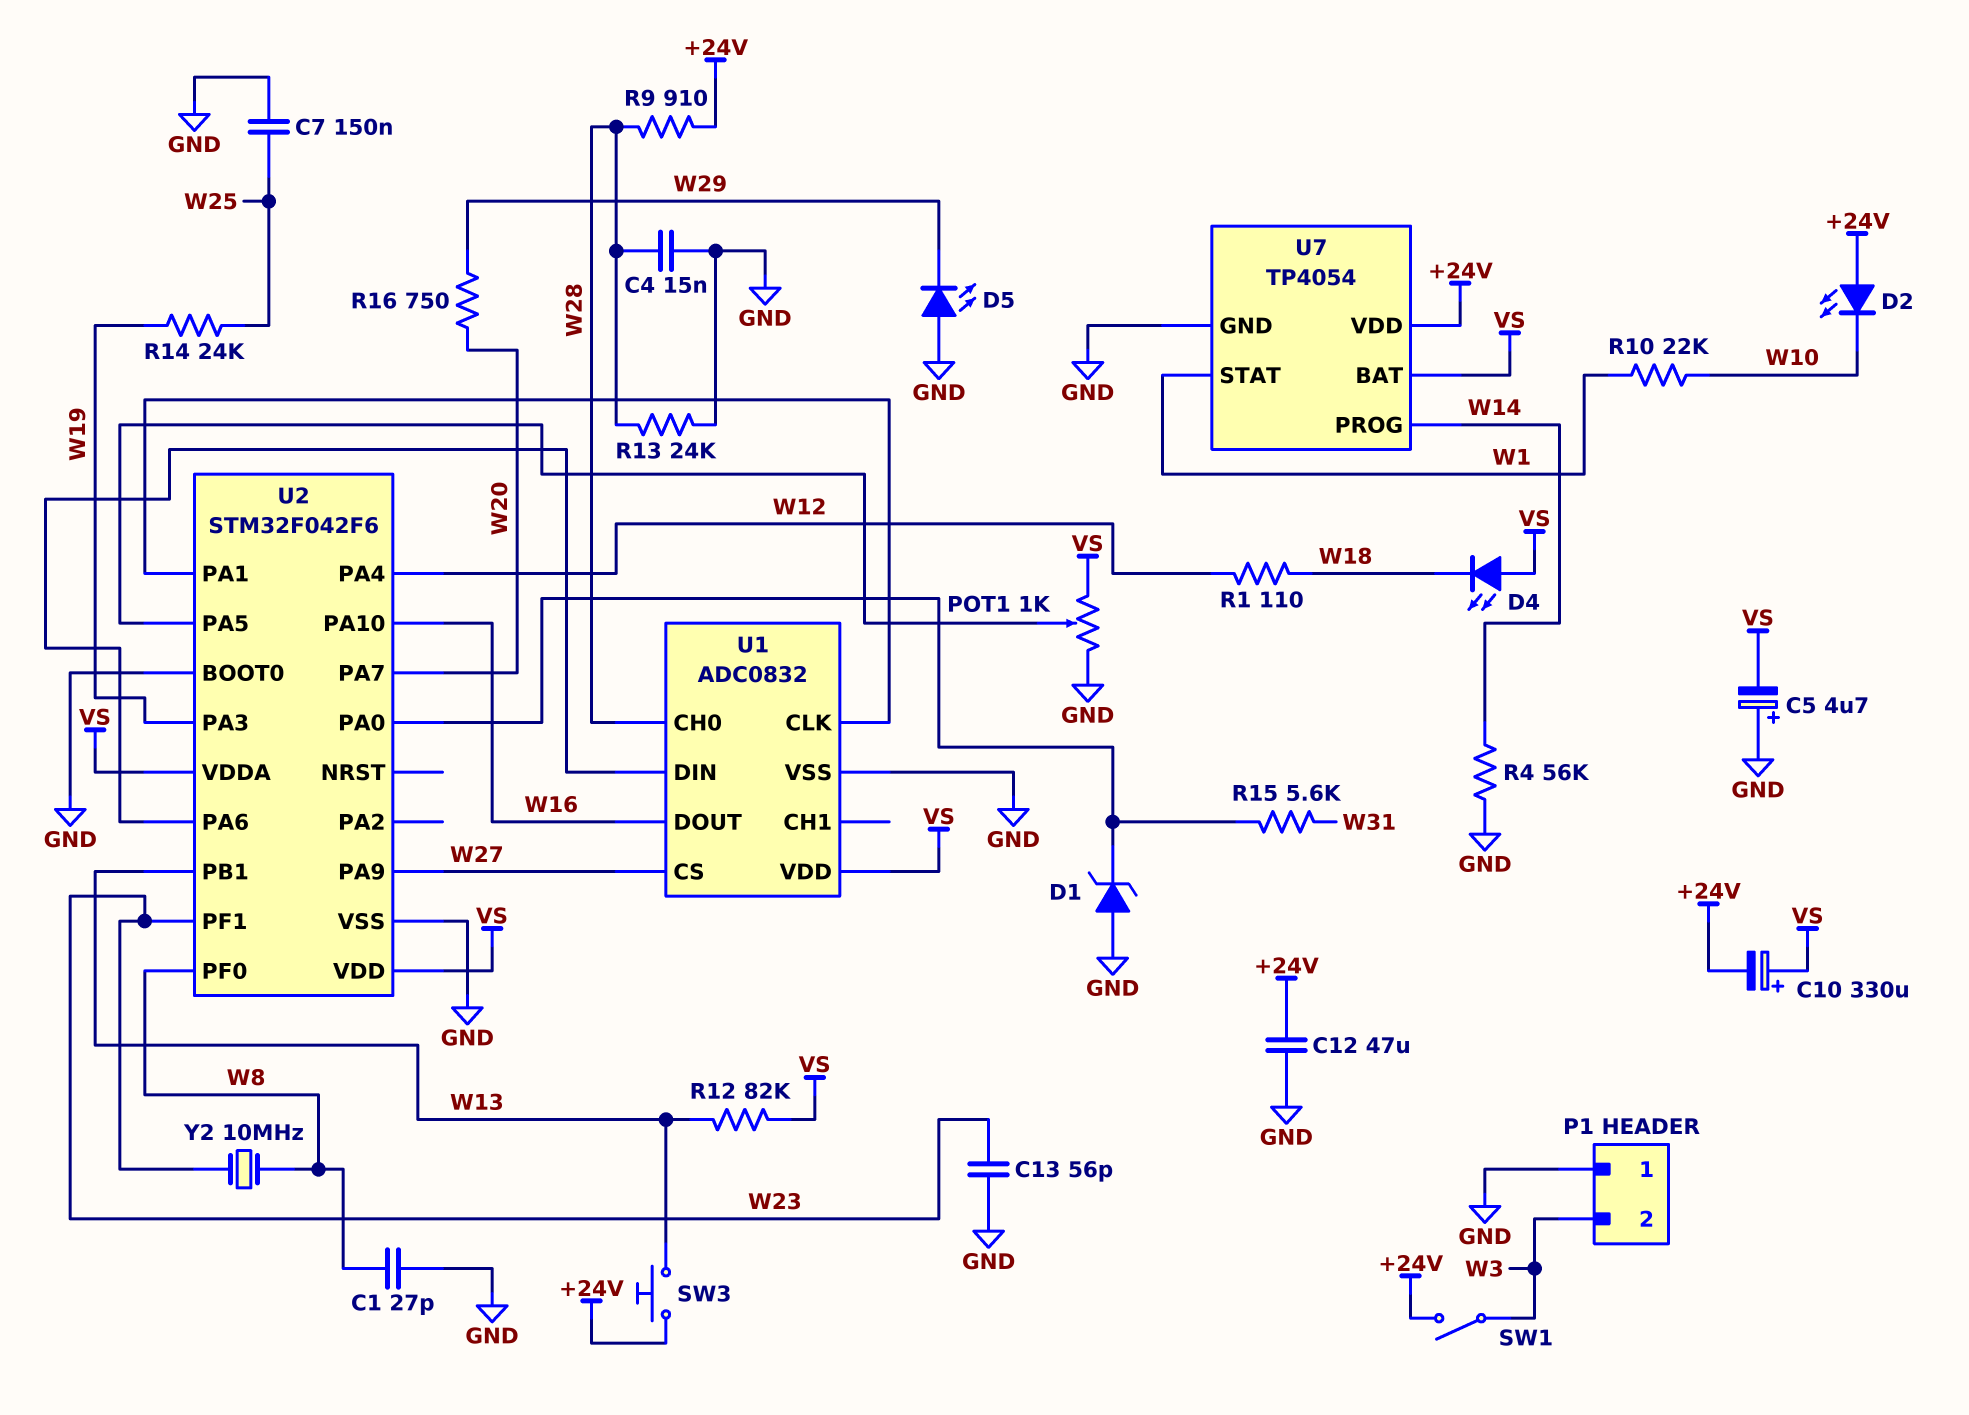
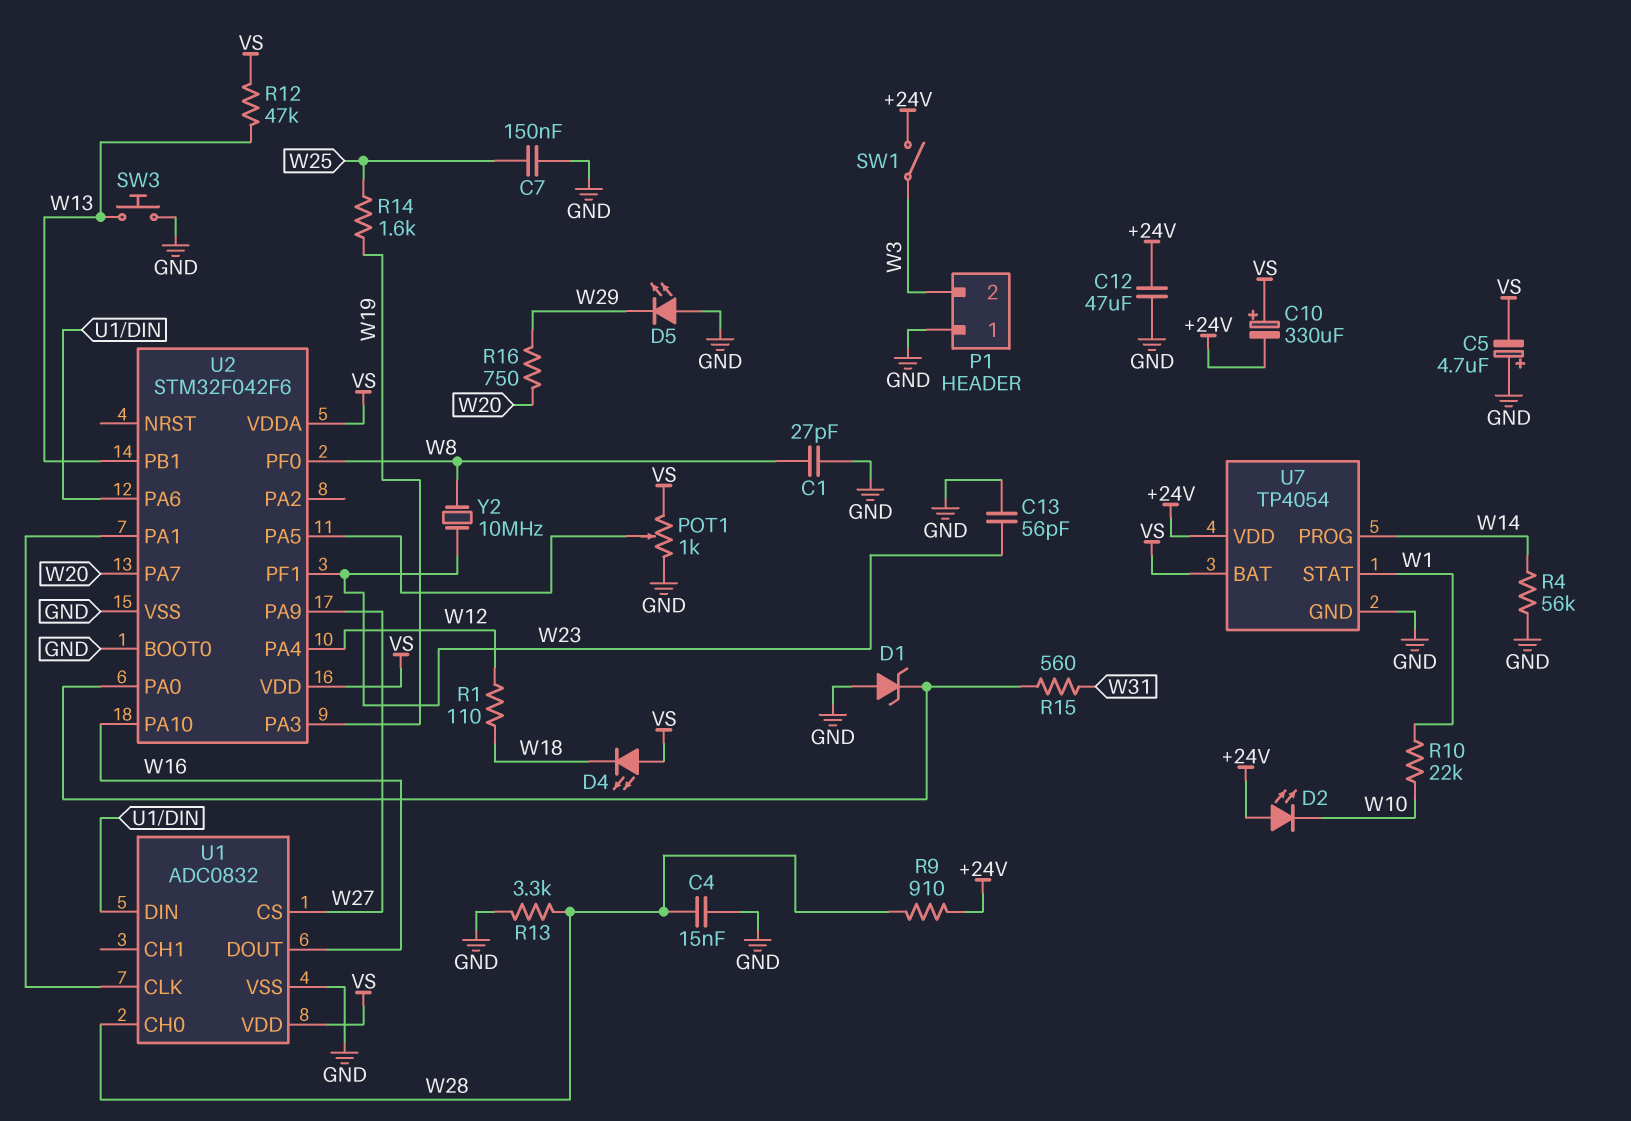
R12: 82k (VS, W13) -> 47k (VS, W13)
R13: 24k (GND, W28) -> 3.3k (GND, W28)
R14: 24k (W19, W25) -> 1.6k (W19, W25)
R15: 5.6k (U2/PA0, W31) -> 560 (U2/PA0, W31)
SW3: button (+24V, W13) -> button (GND, W13)

